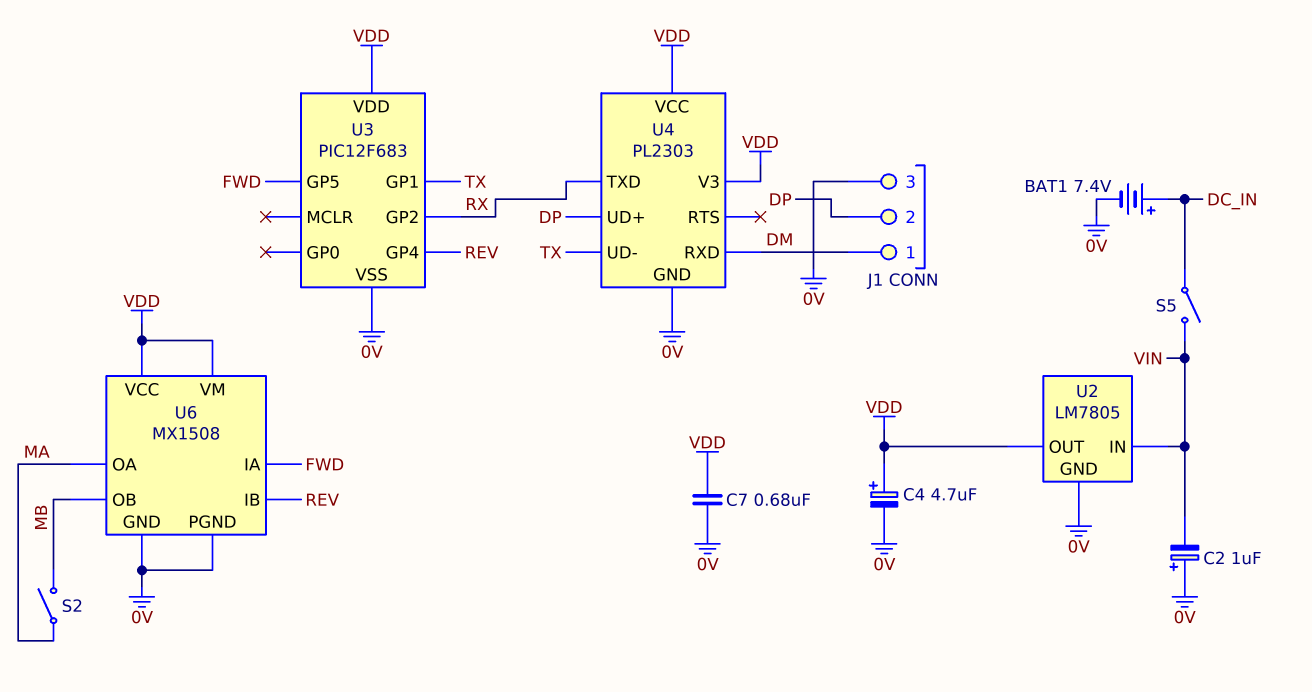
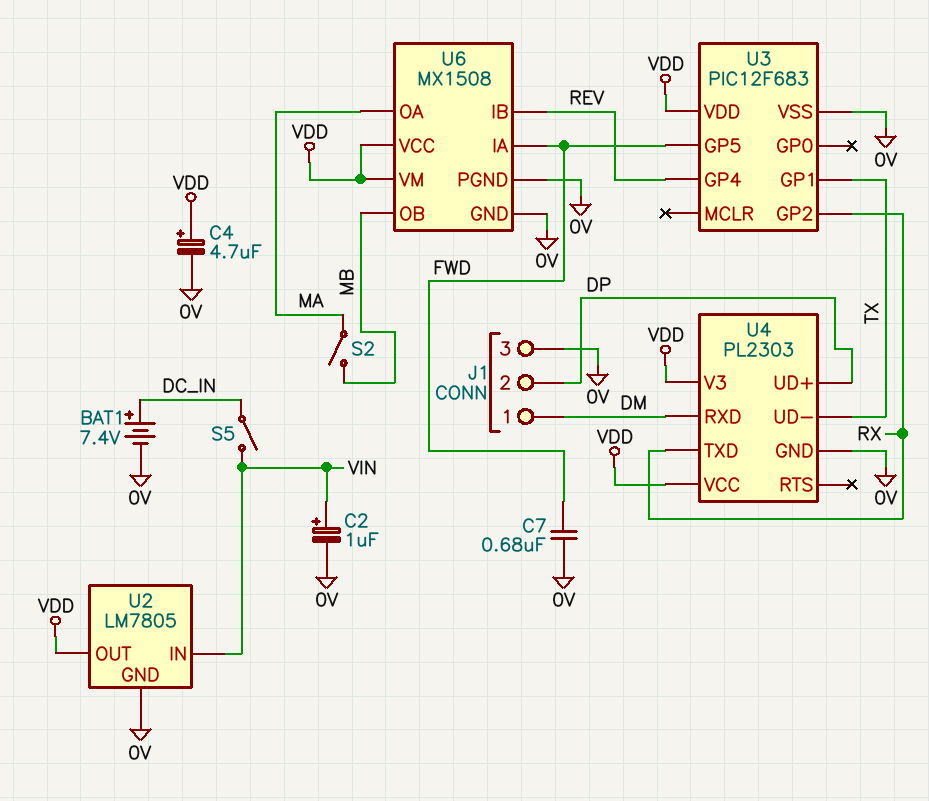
C2: 1uF (plus 0V, minus VIN) -> 1uF (plus VIN, minus 0V)
C7: 680nF (0V, VDD) -> 680nF (0V, FWD)

